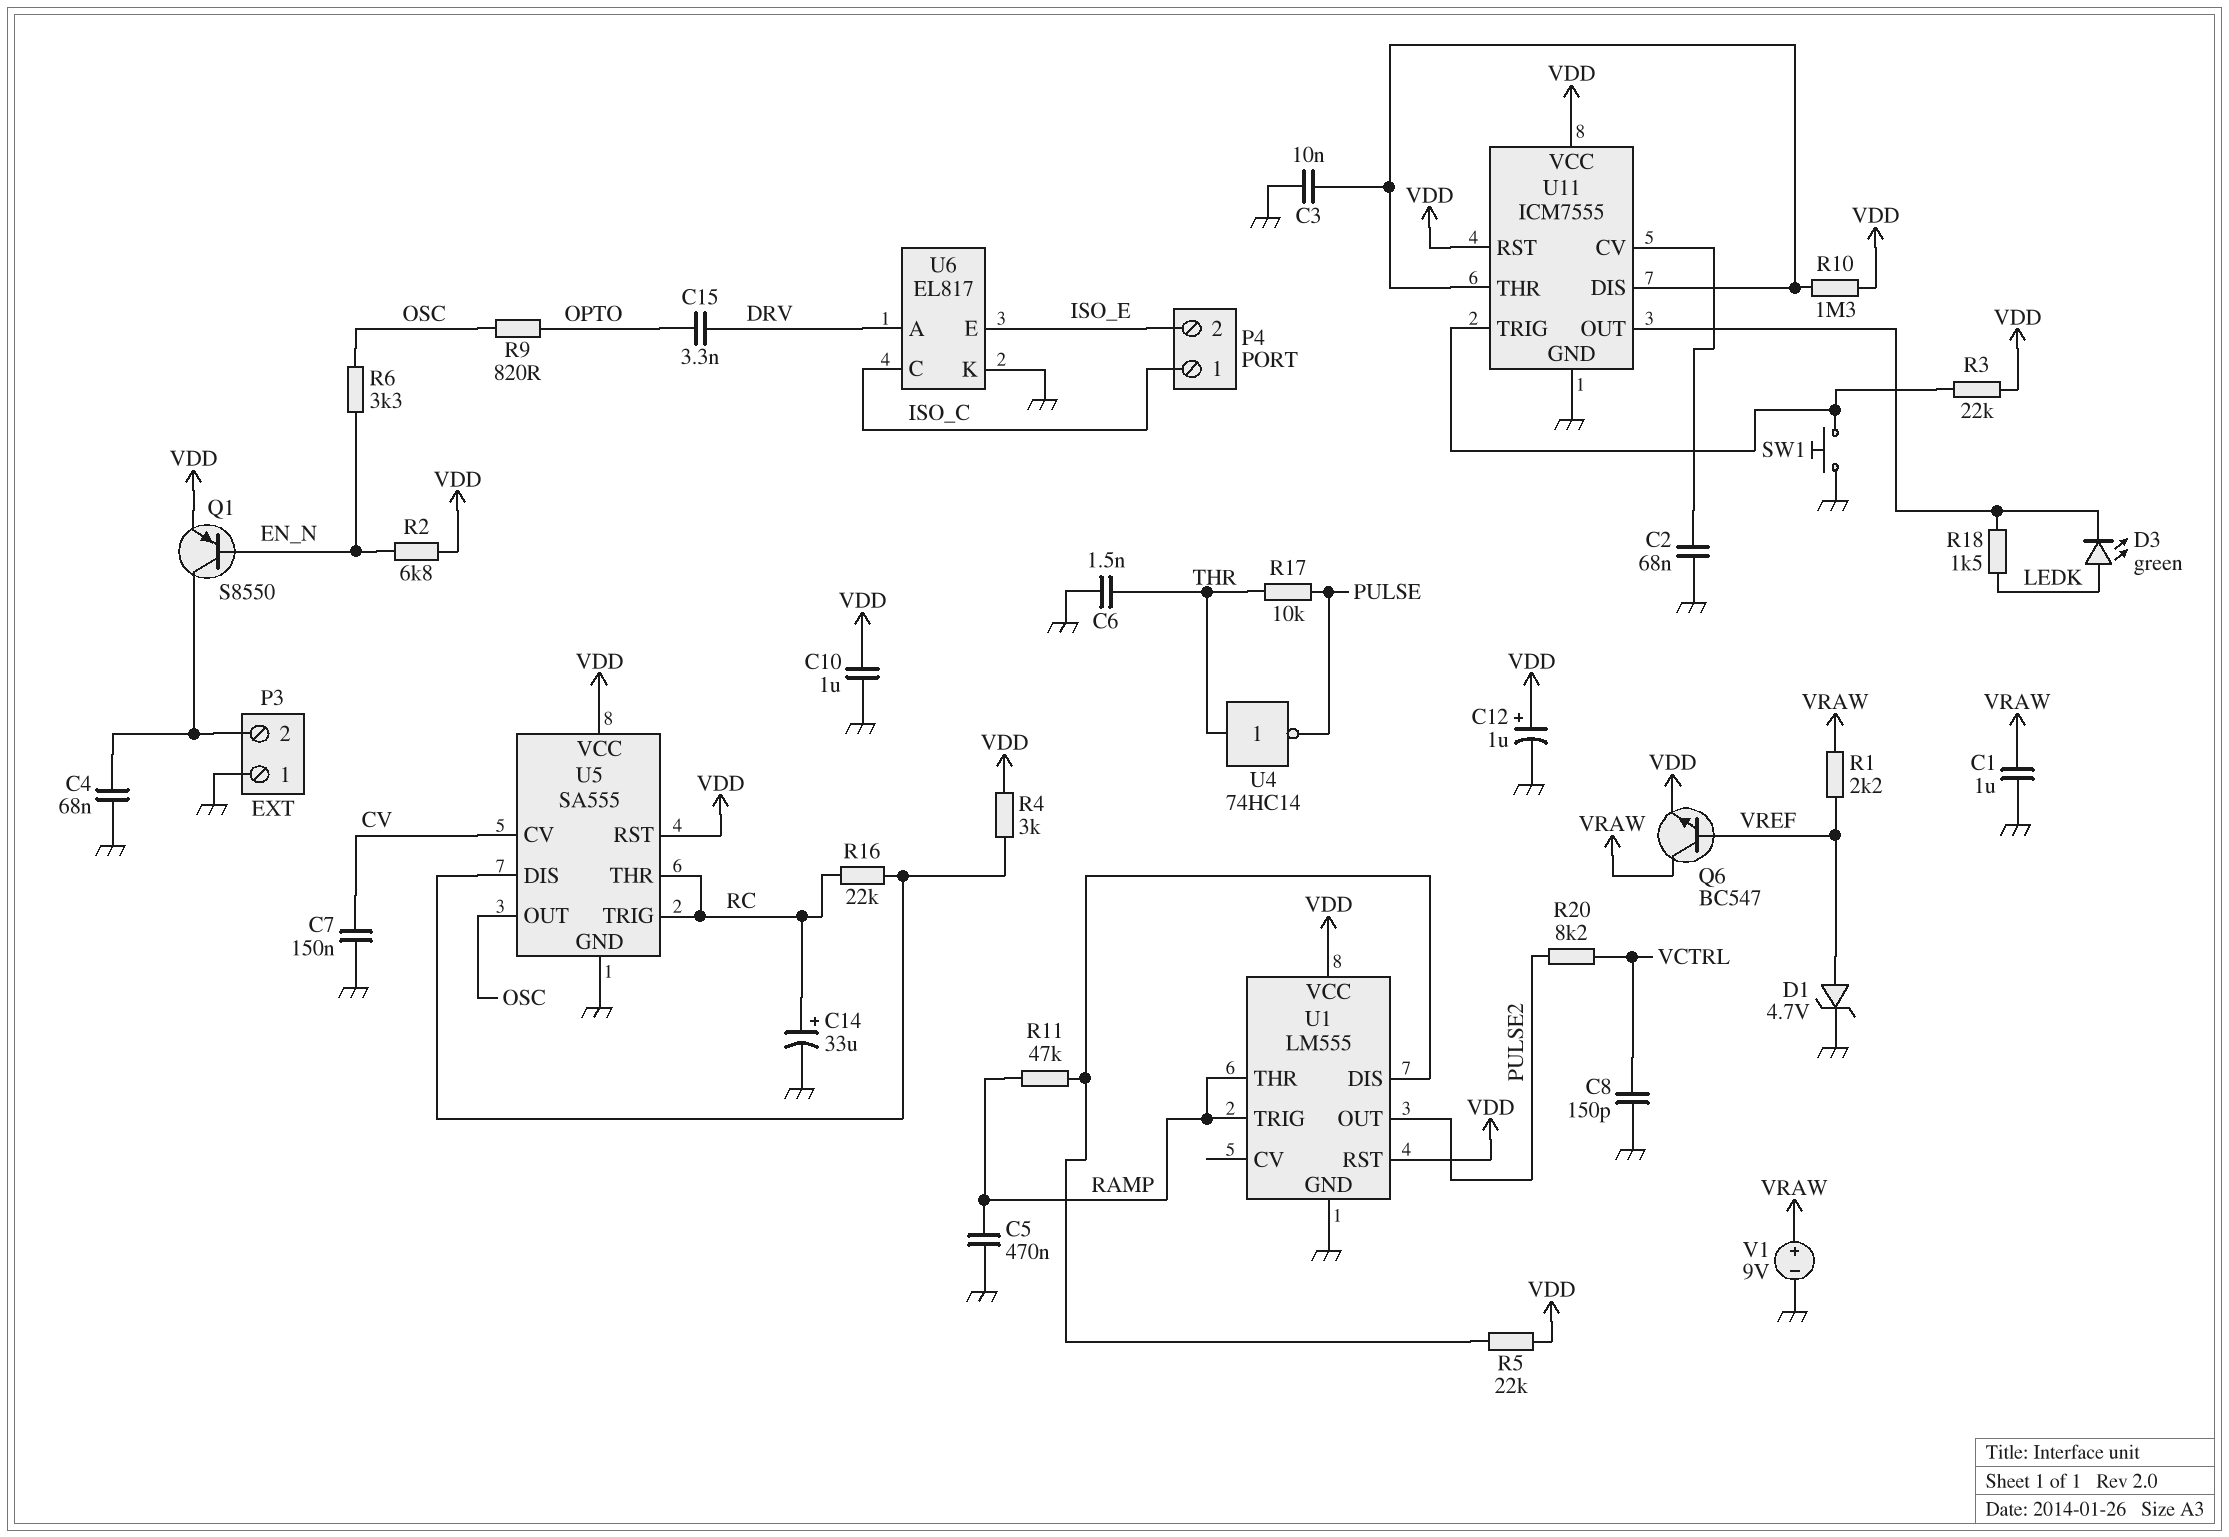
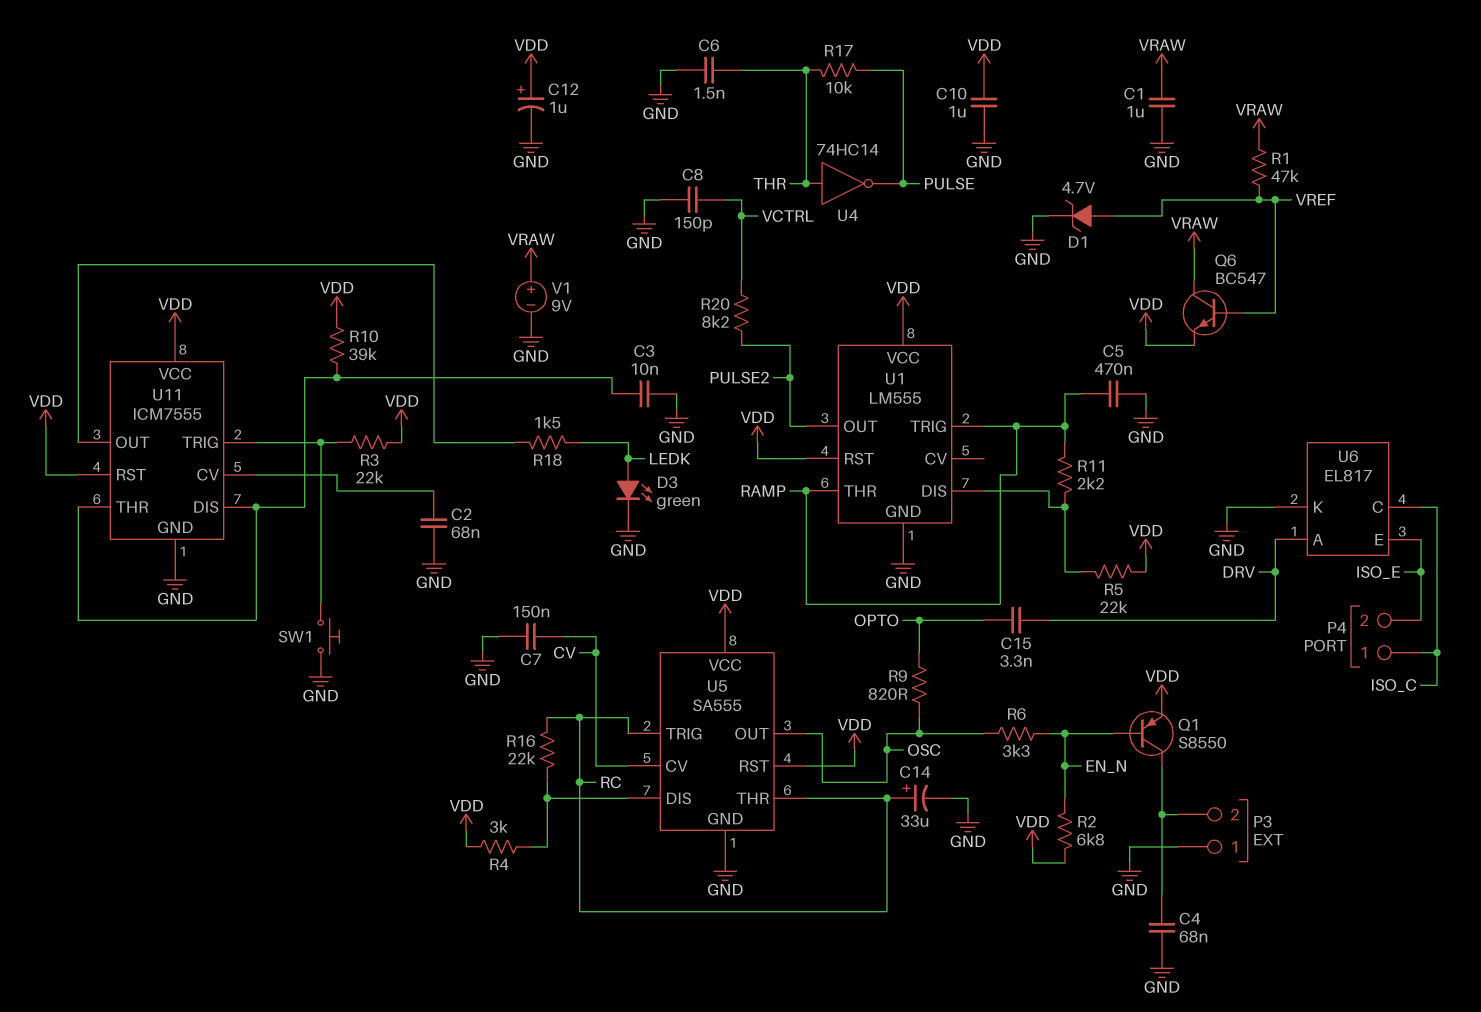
D3: LED green (A LEDK, K U11/OUT) -> LED green (A LEDK, K GND)
R1: 2.2k (VRAW, VREF) -> 47k (VRAW, VREF)
R10: 1.3M (U11/DIS, VDD) -> 39k (U11/DIS, VDD)
R11: 47k (RAMP, U1/DIS) -> 2.2k (RAMP, U1/DIS)

